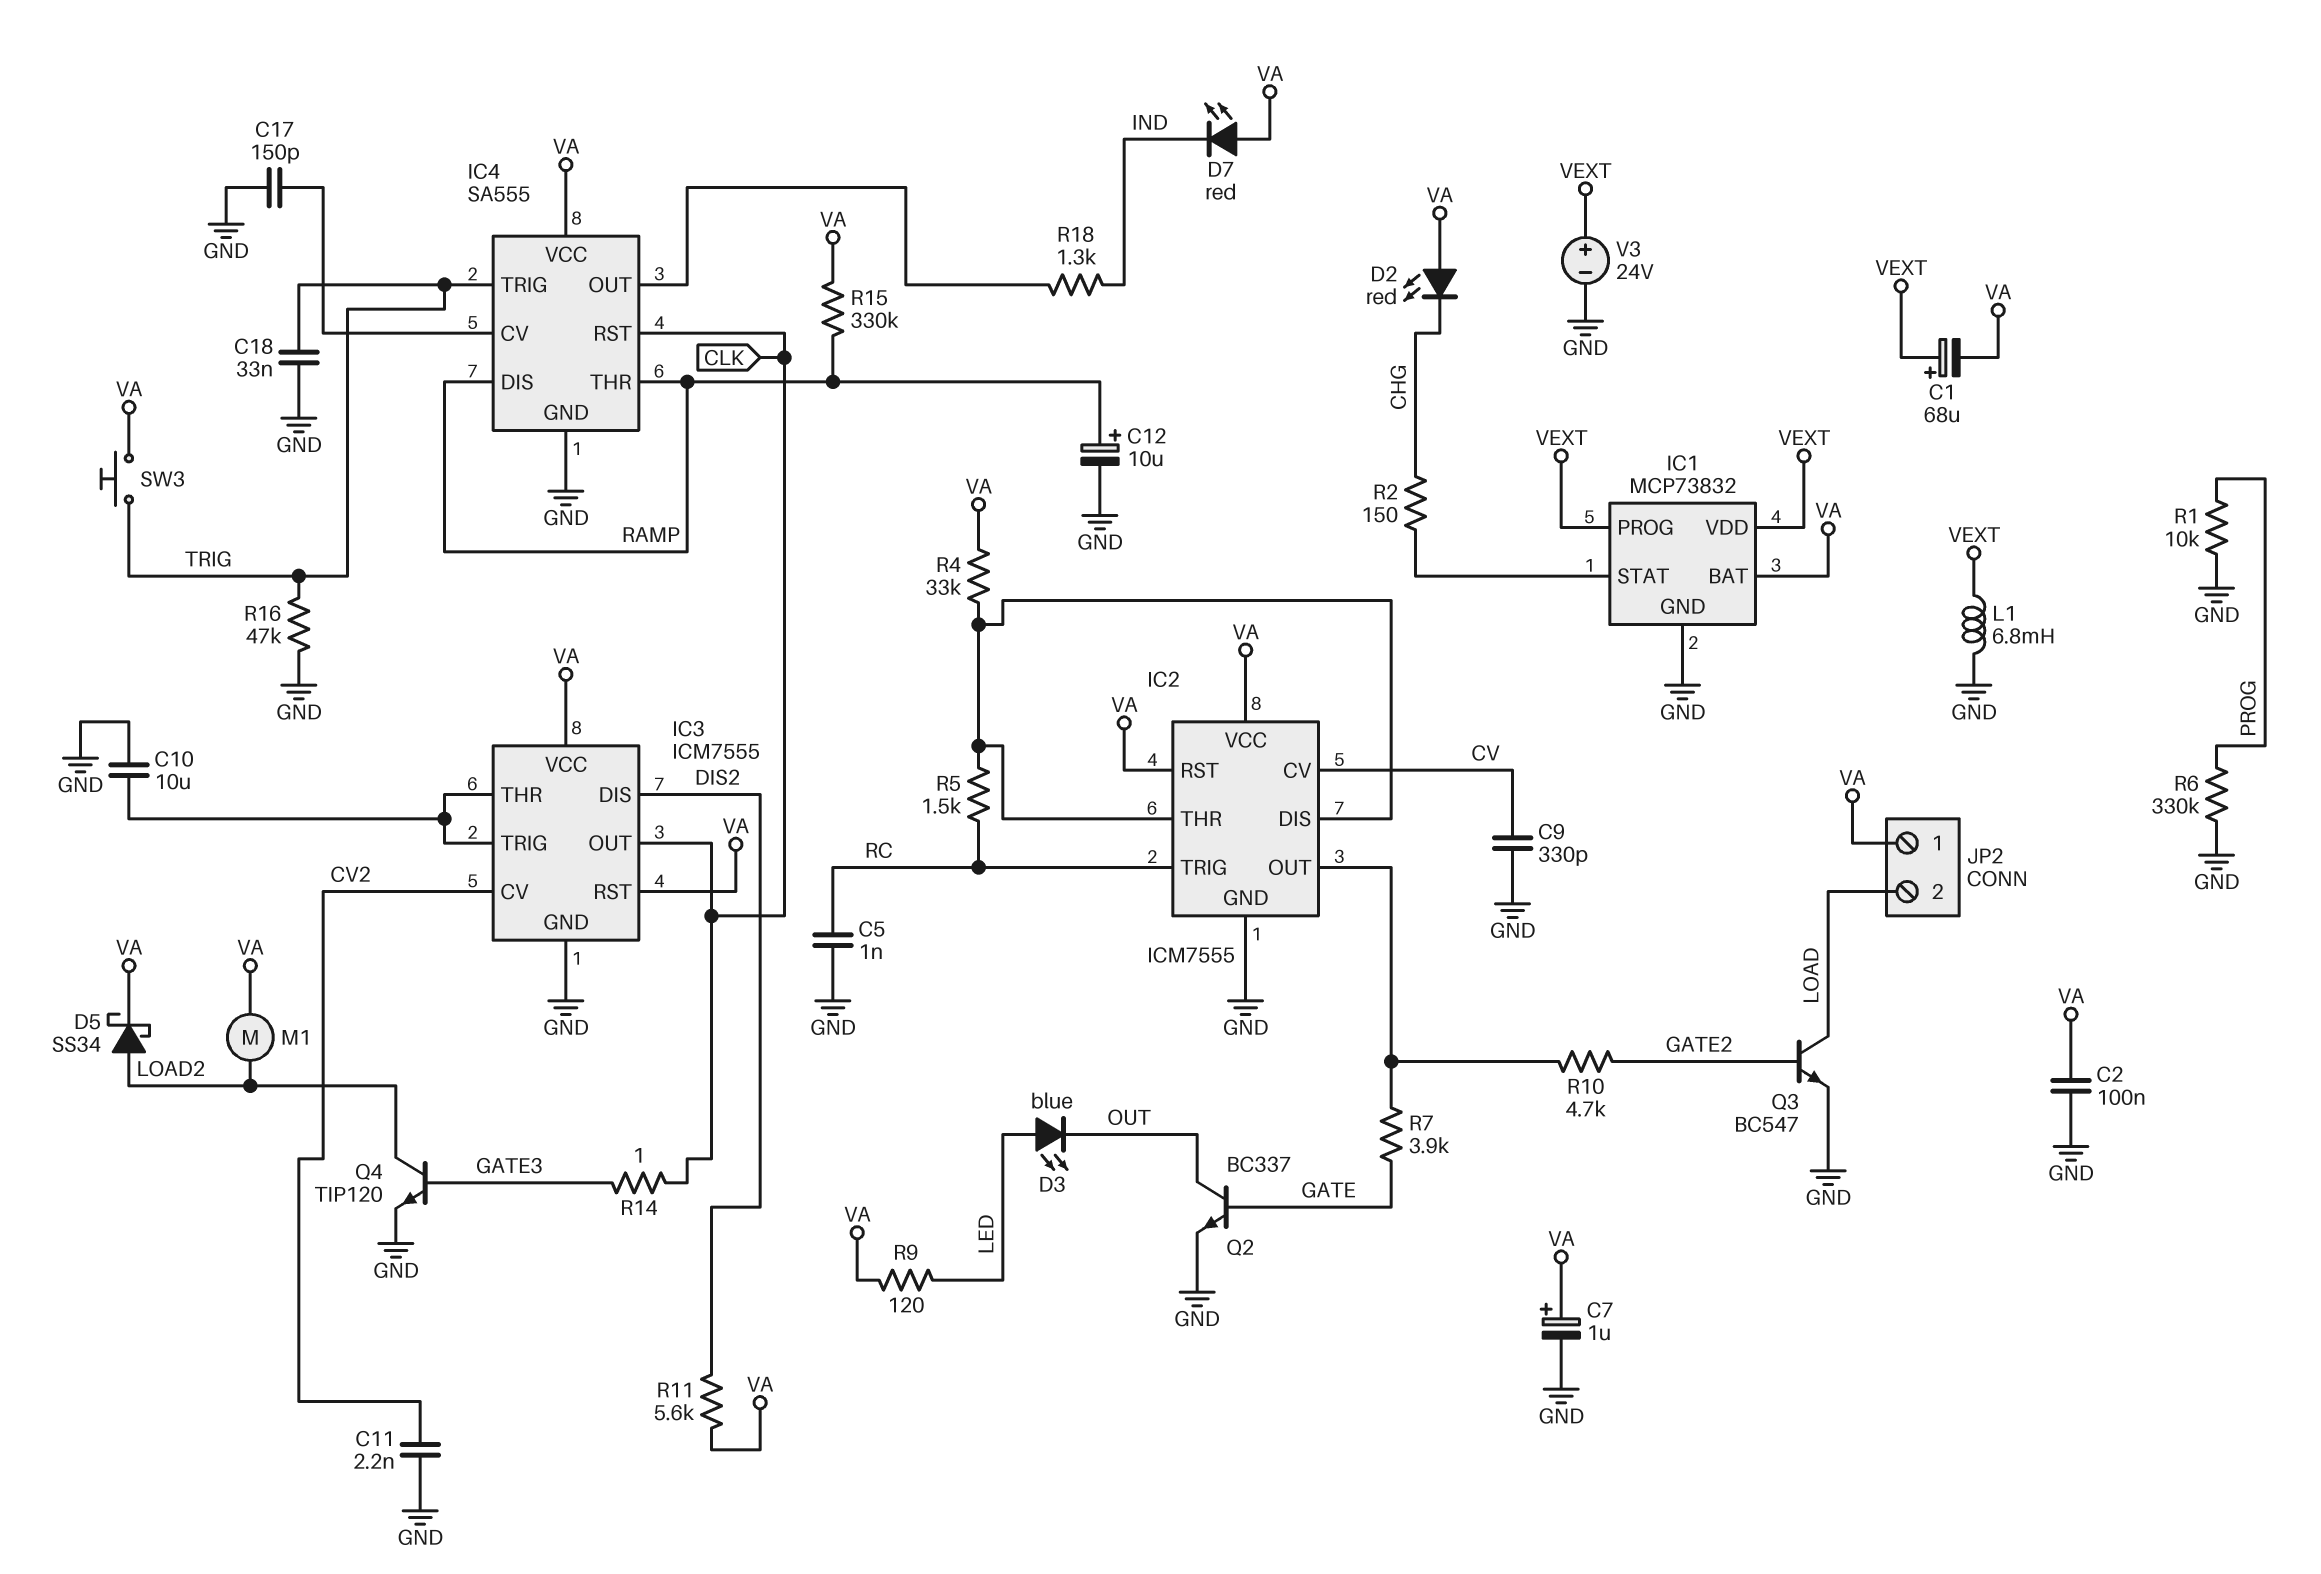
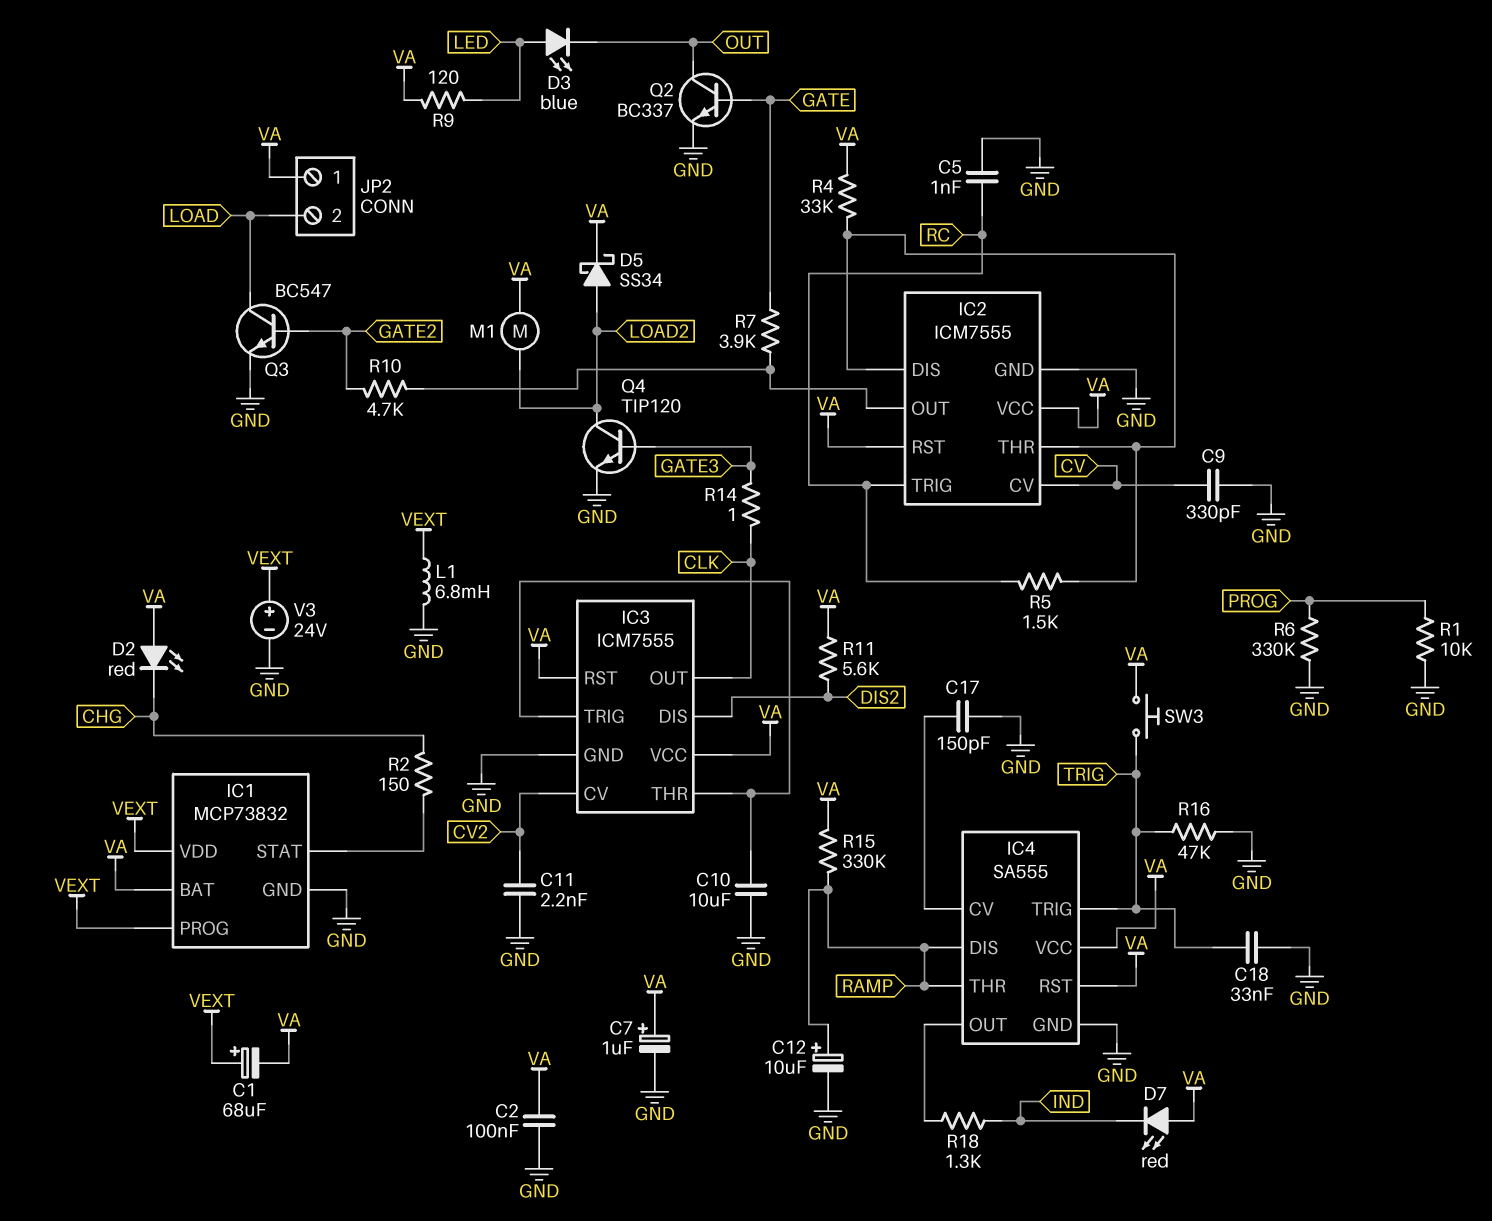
IC4 pin RST: CLK -> VA

